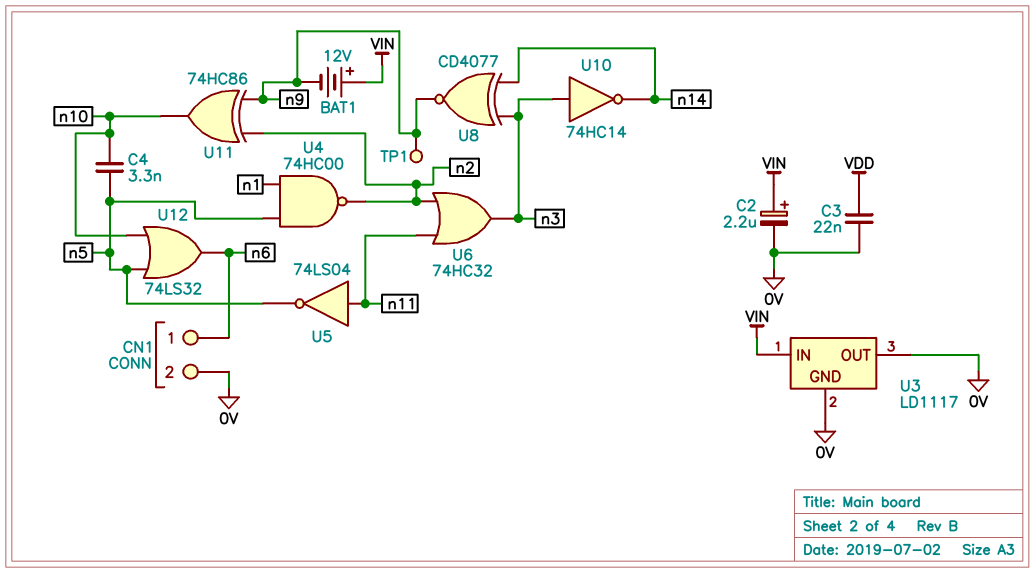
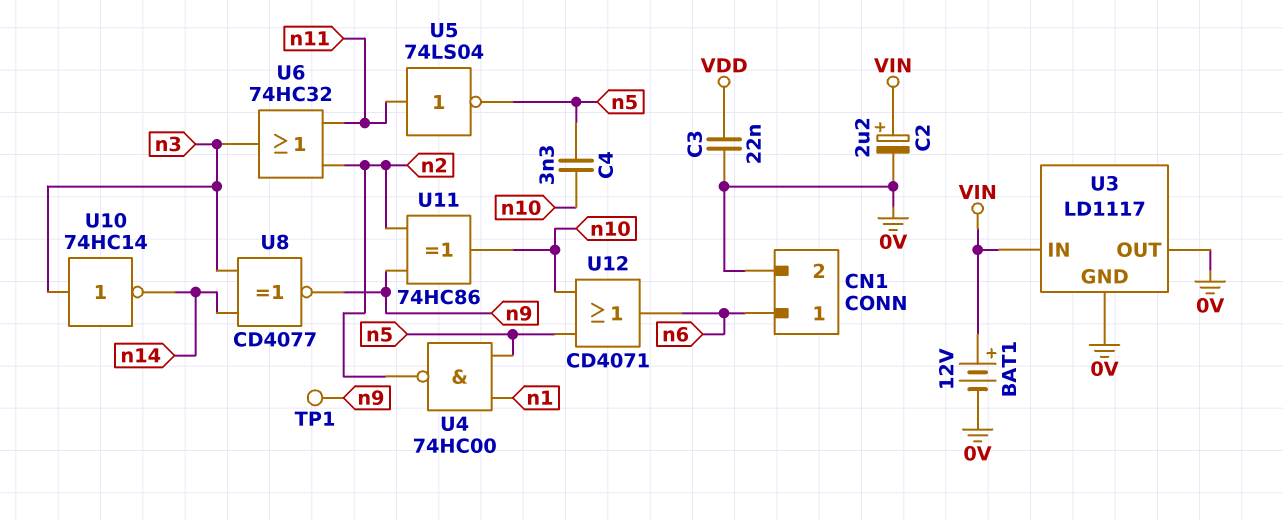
BAT1: 12V (plus VIN, minus n9) -> 12V (plus VIN, minus 0V)
U12: OR 74LS32 (in n5, in n10, out n6) -> OR CD4071 (in n5, in n10, out n6)

